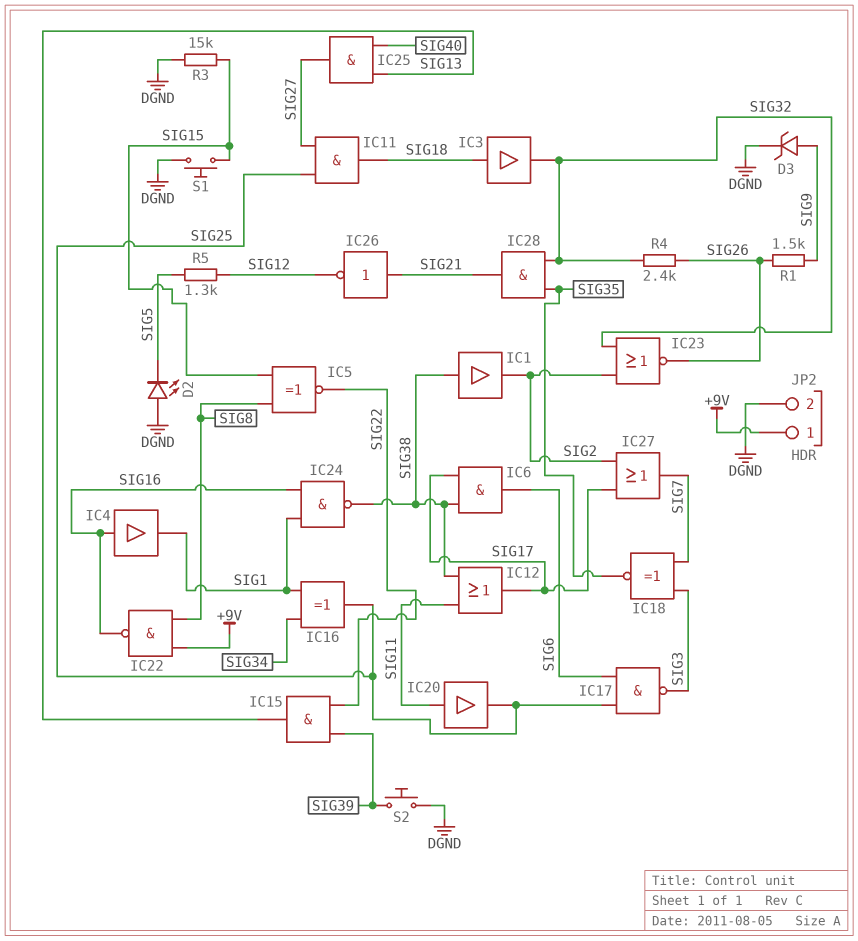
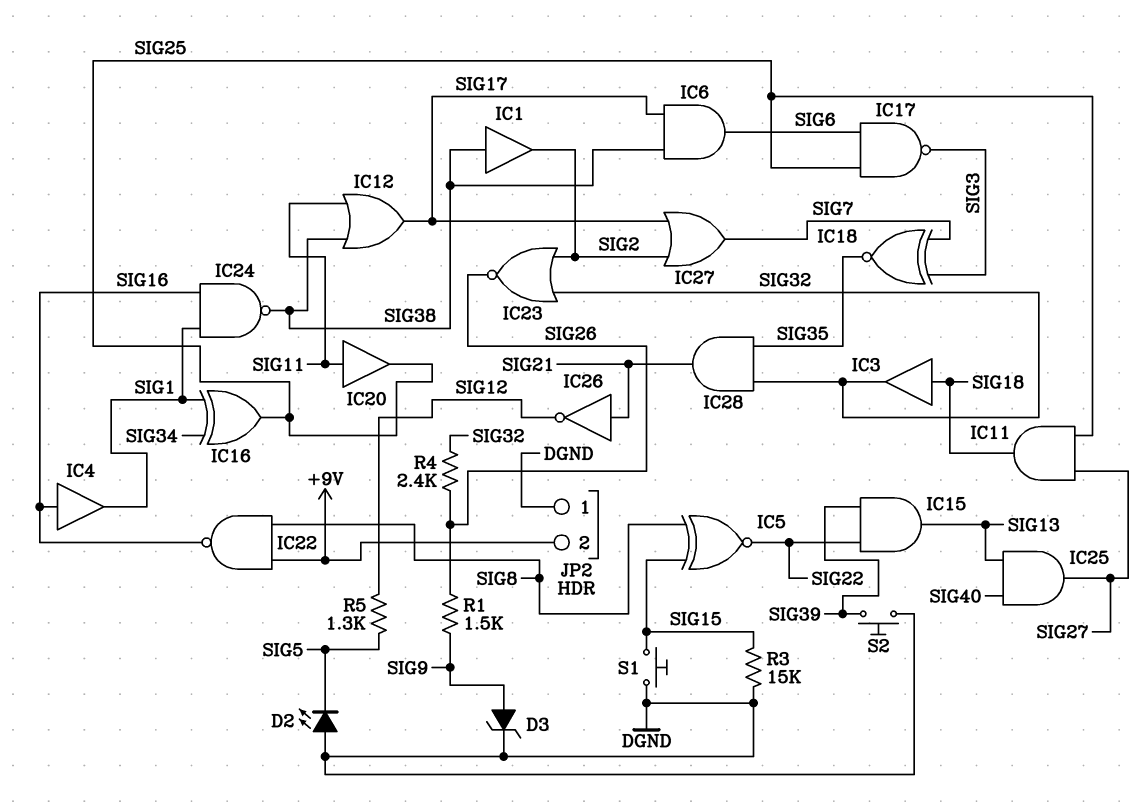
JP2 pin 1: +9V -> DGND
JP2 pin 2: DGND -> +9V

